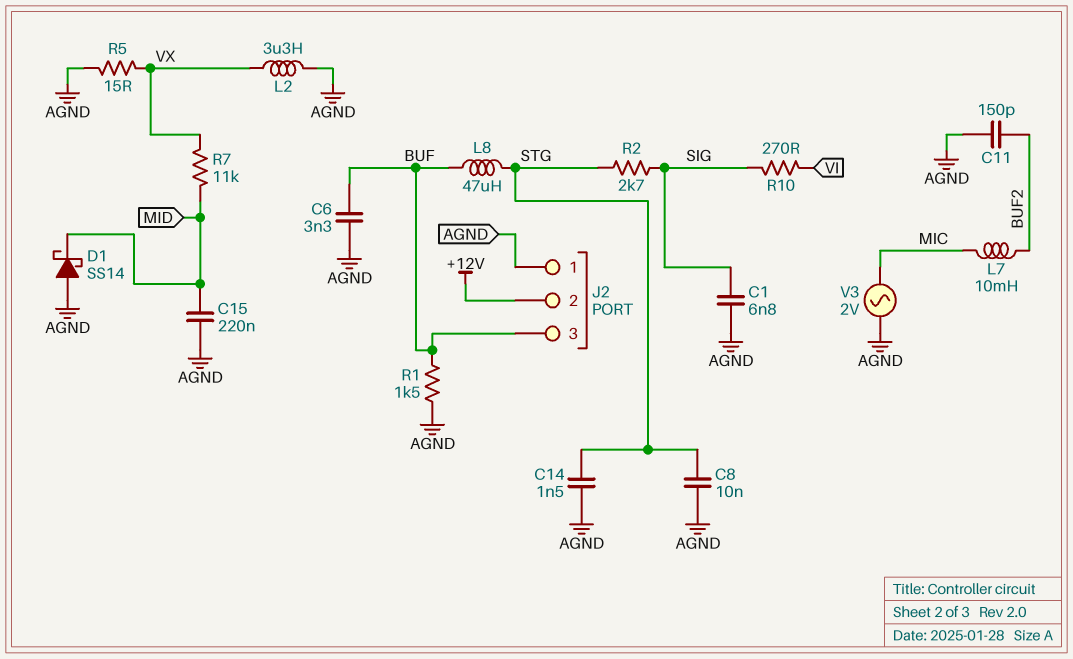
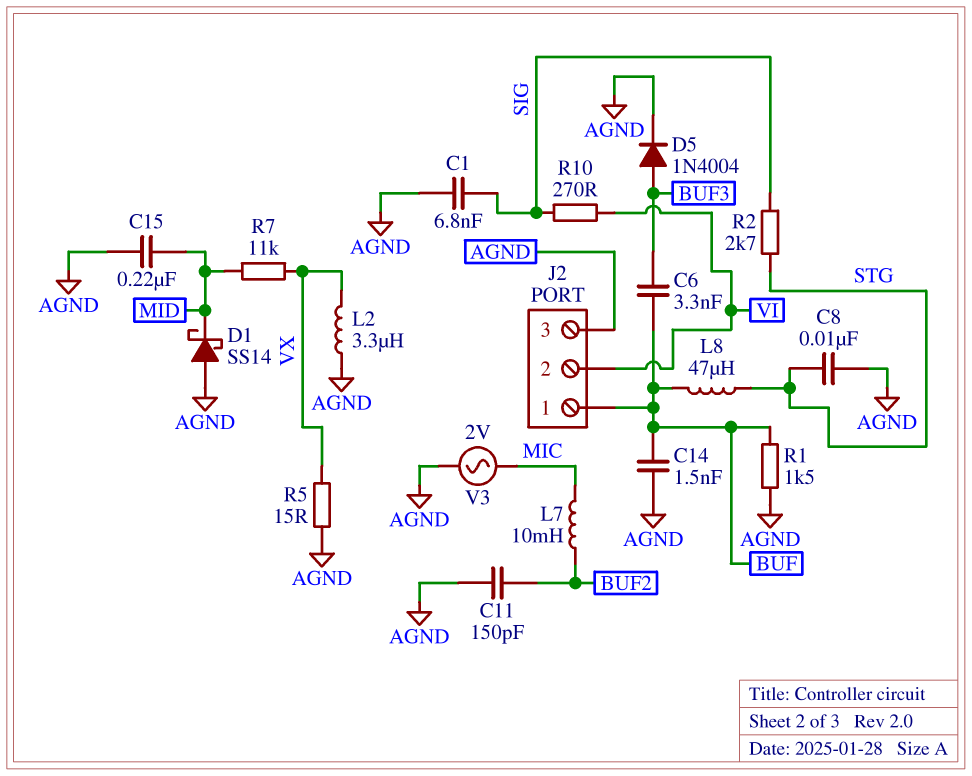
C6: 3.3nF (AGND, BUF) -> 3.3nF (BUF, BUF3)
C14: 1.5nF (AGND, STG) -> 1.5nF (AGND, BUF)
D5: none -> diode 1N4004 (A BUF3, K AGND)
J2 pin 1: AGND -> BUF
J2 pin 2: +12V -> VI
J2 pin 3: BUF -> AGND

